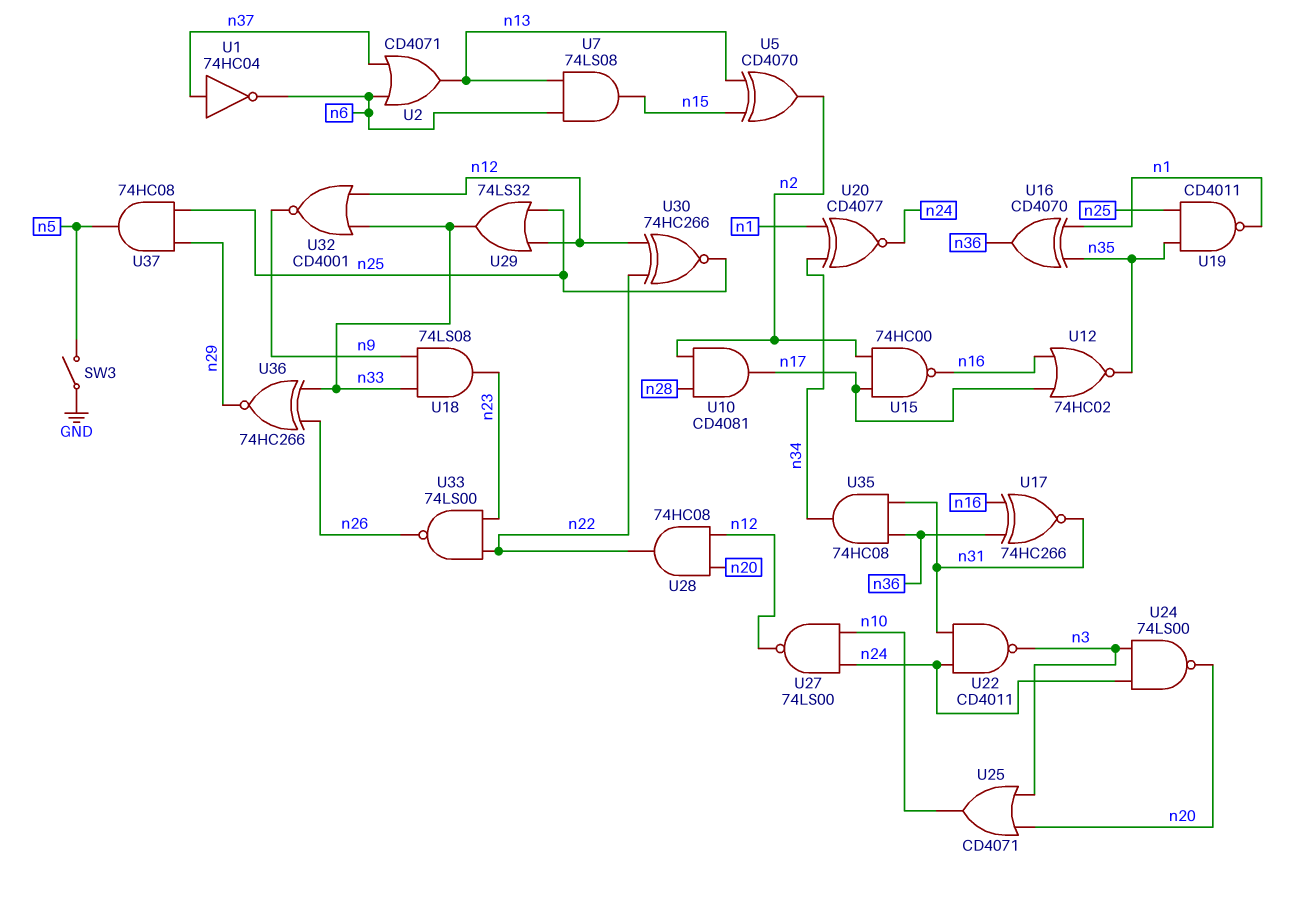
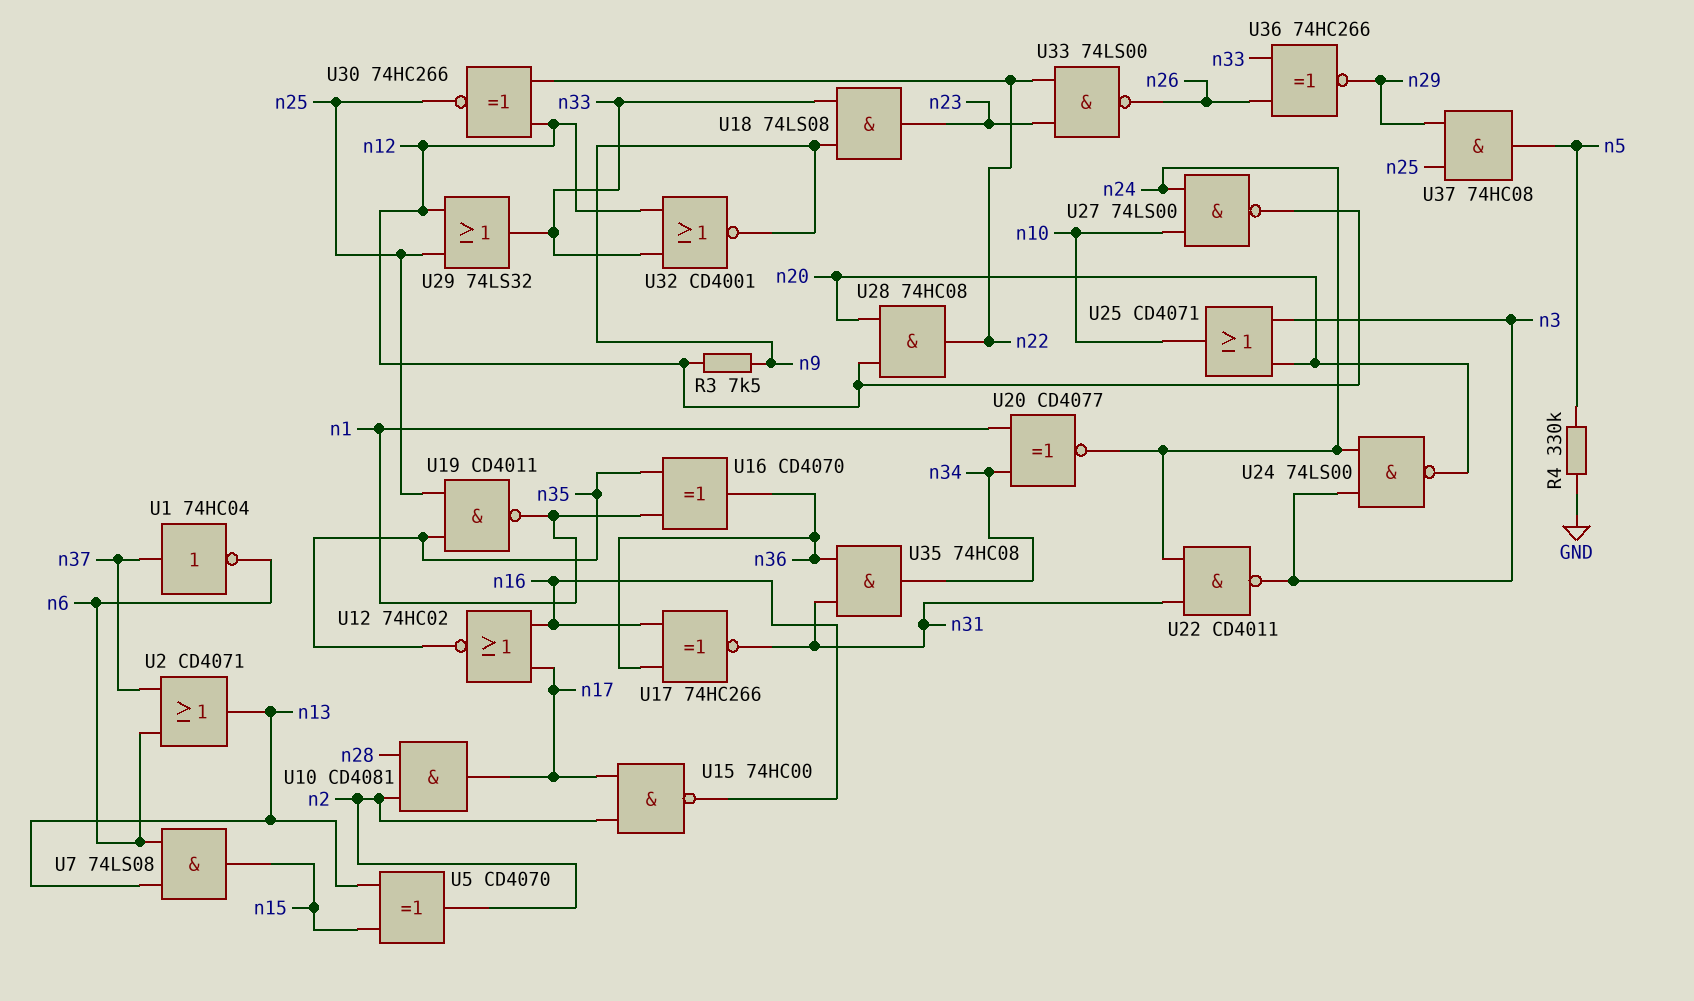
R3: none -> 7.5k (n9, n12)
R4: none -> 330k (GND, n5)
SW3: switch (GND, n5) -> none

